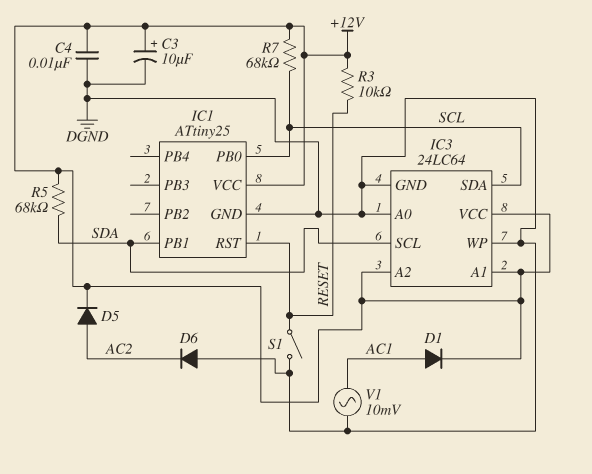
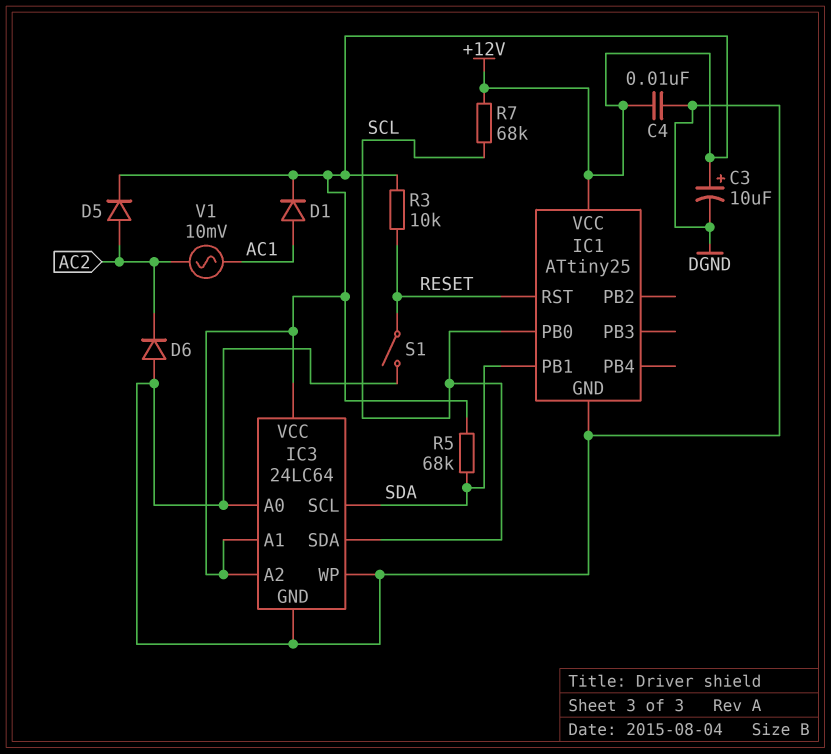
V1: AC 10mV (AC1, DGND) -> AC 10mV (AC1, AC2)

